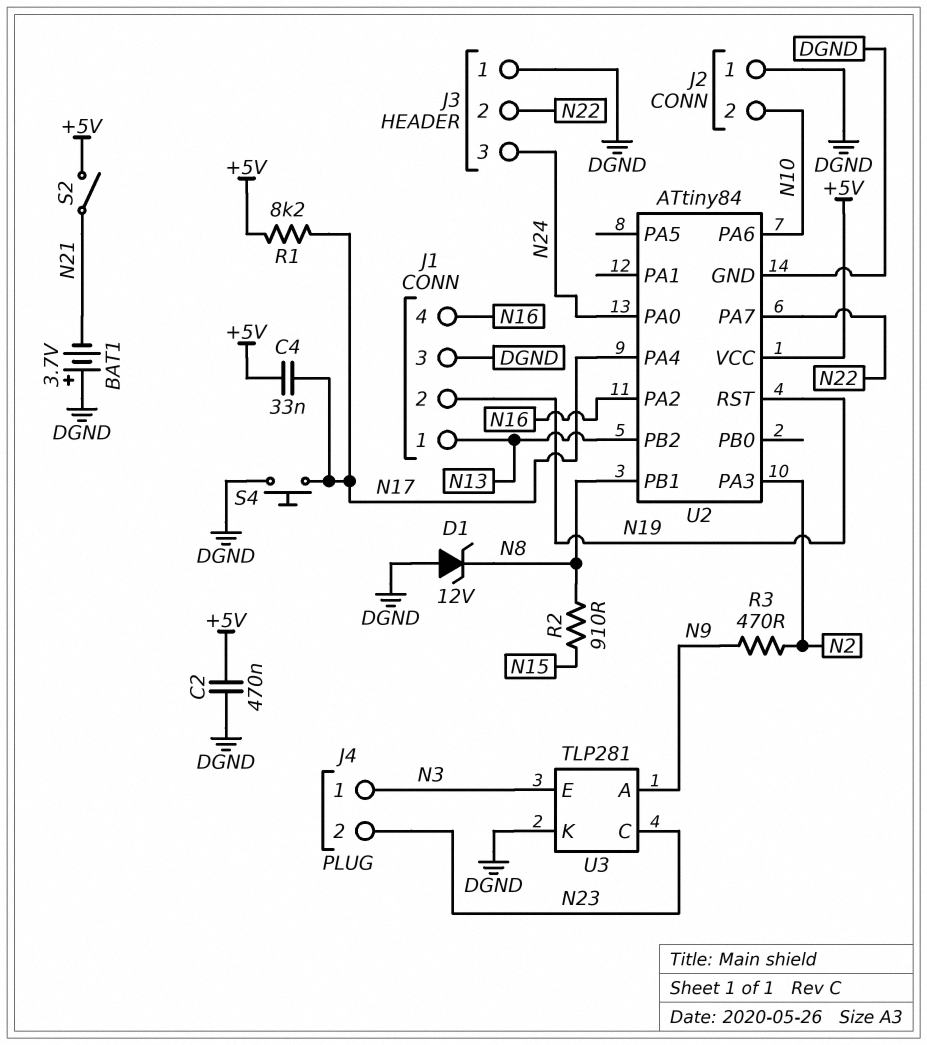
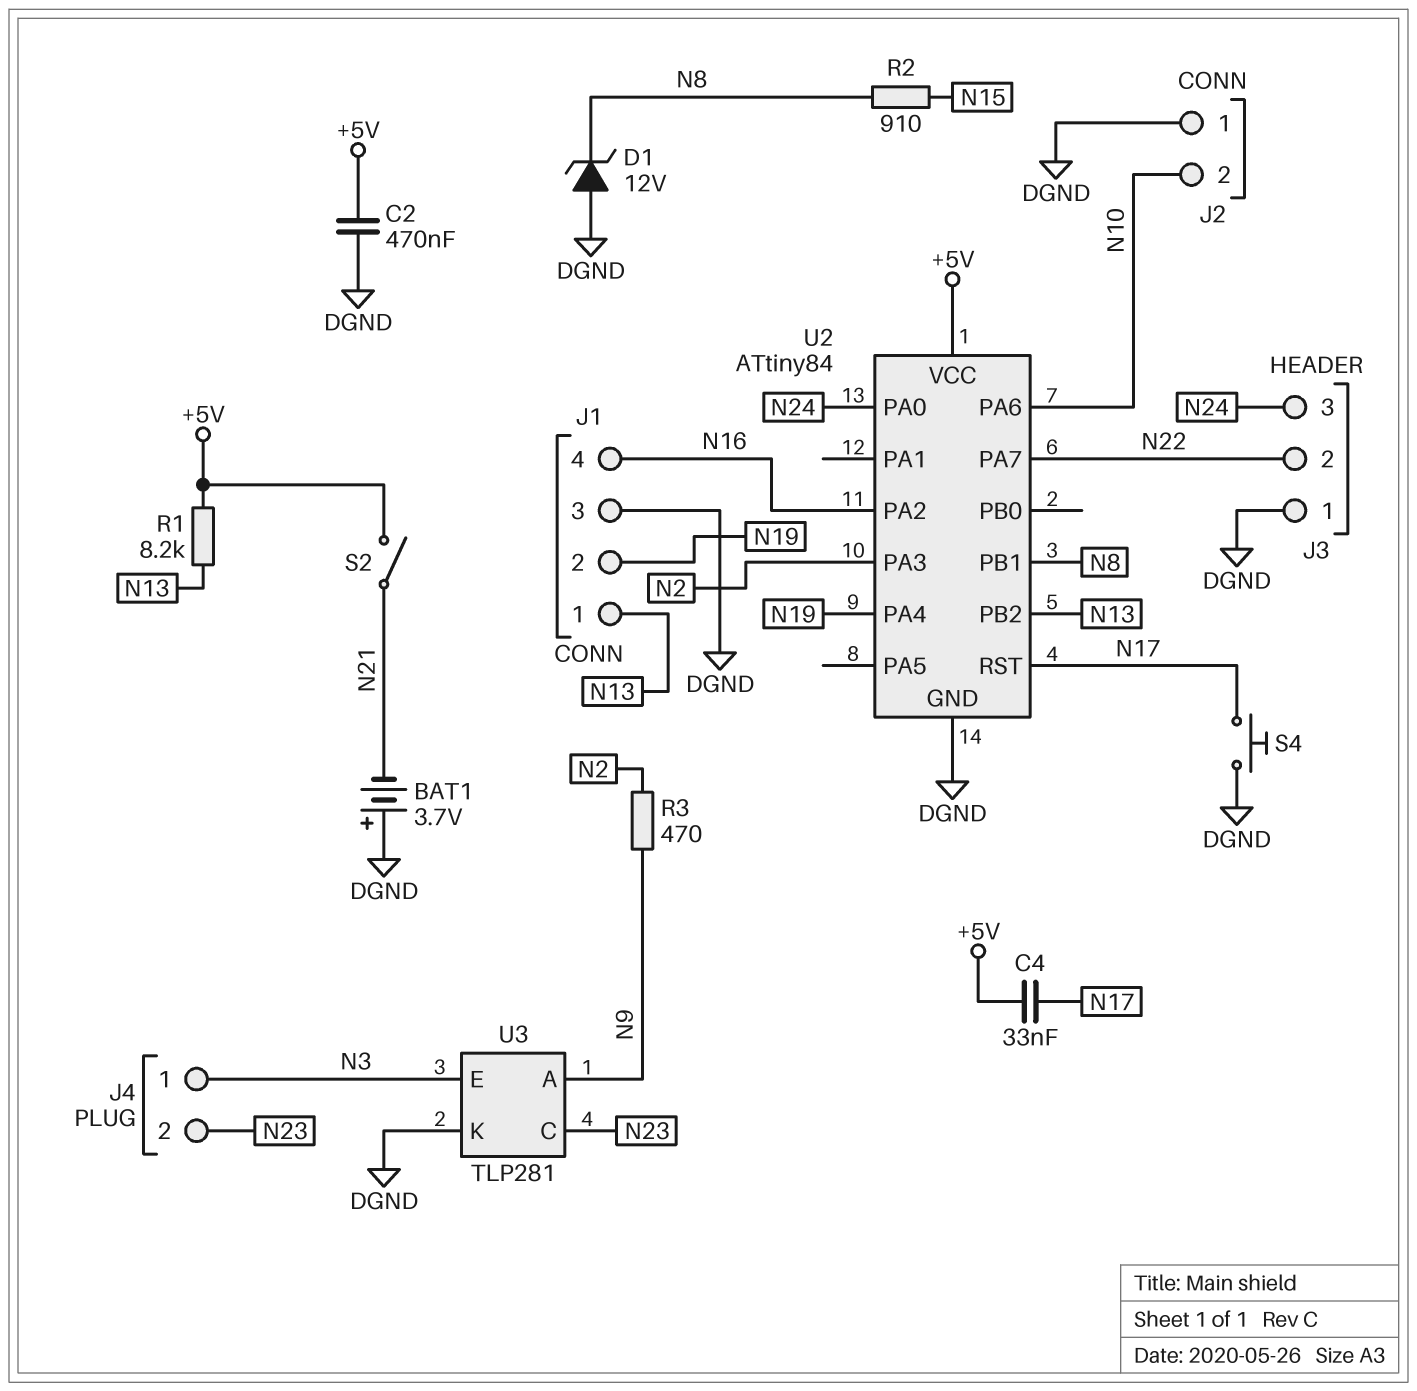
R1: 8.2k (+5V, N17) -> 8.2k (+5V, N13)
U2 pin PA4: N17 -> N19
U2 pin RST: N19 -> N17

